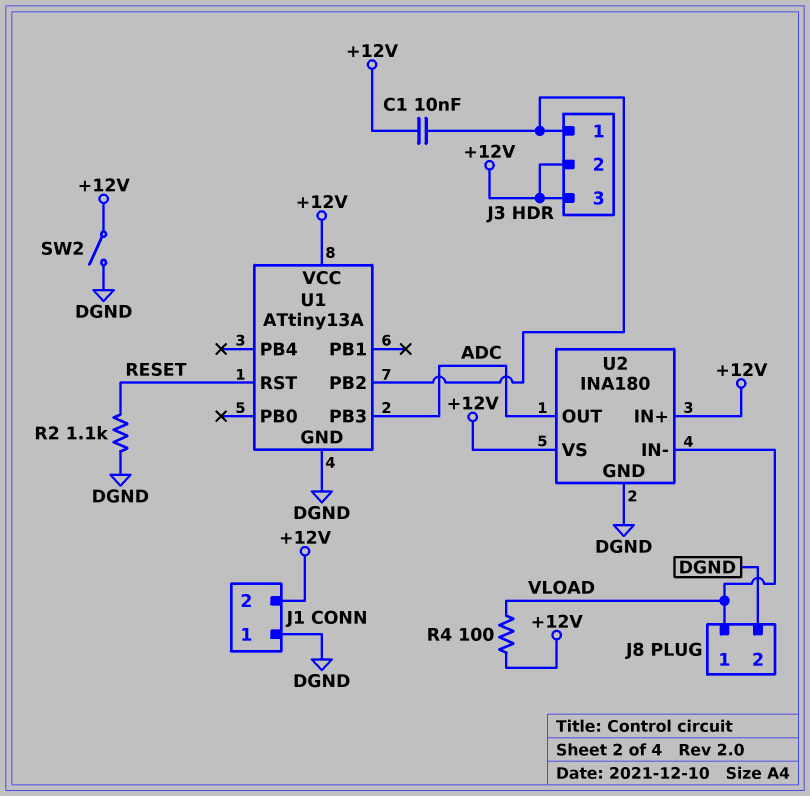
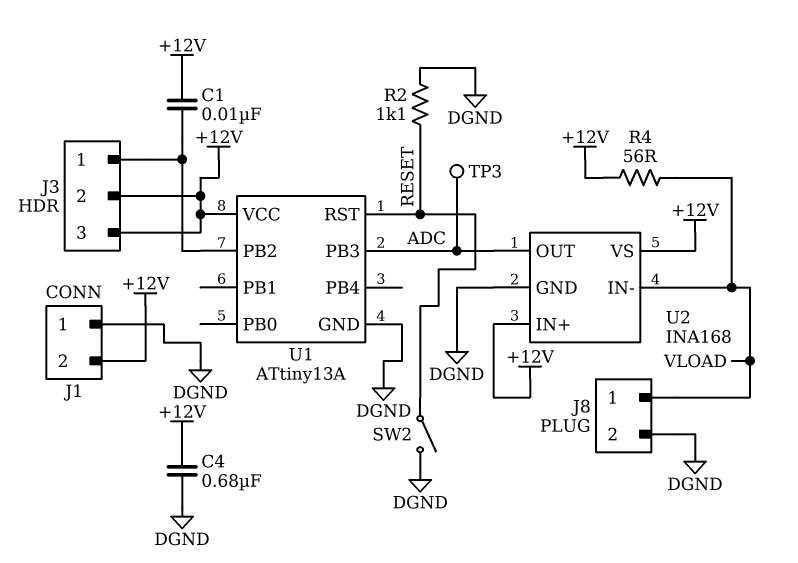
C4: none -> 680nF (+12V, DGND)
R4: 100 (+12V, VLOAD) -> 56 (+12V, VLOAD)
SW2: switch (+12V, DGND) -> switch (DGND, RESET)
TP3: none -> test point (ADC)
U2: INA180 -> INA168

